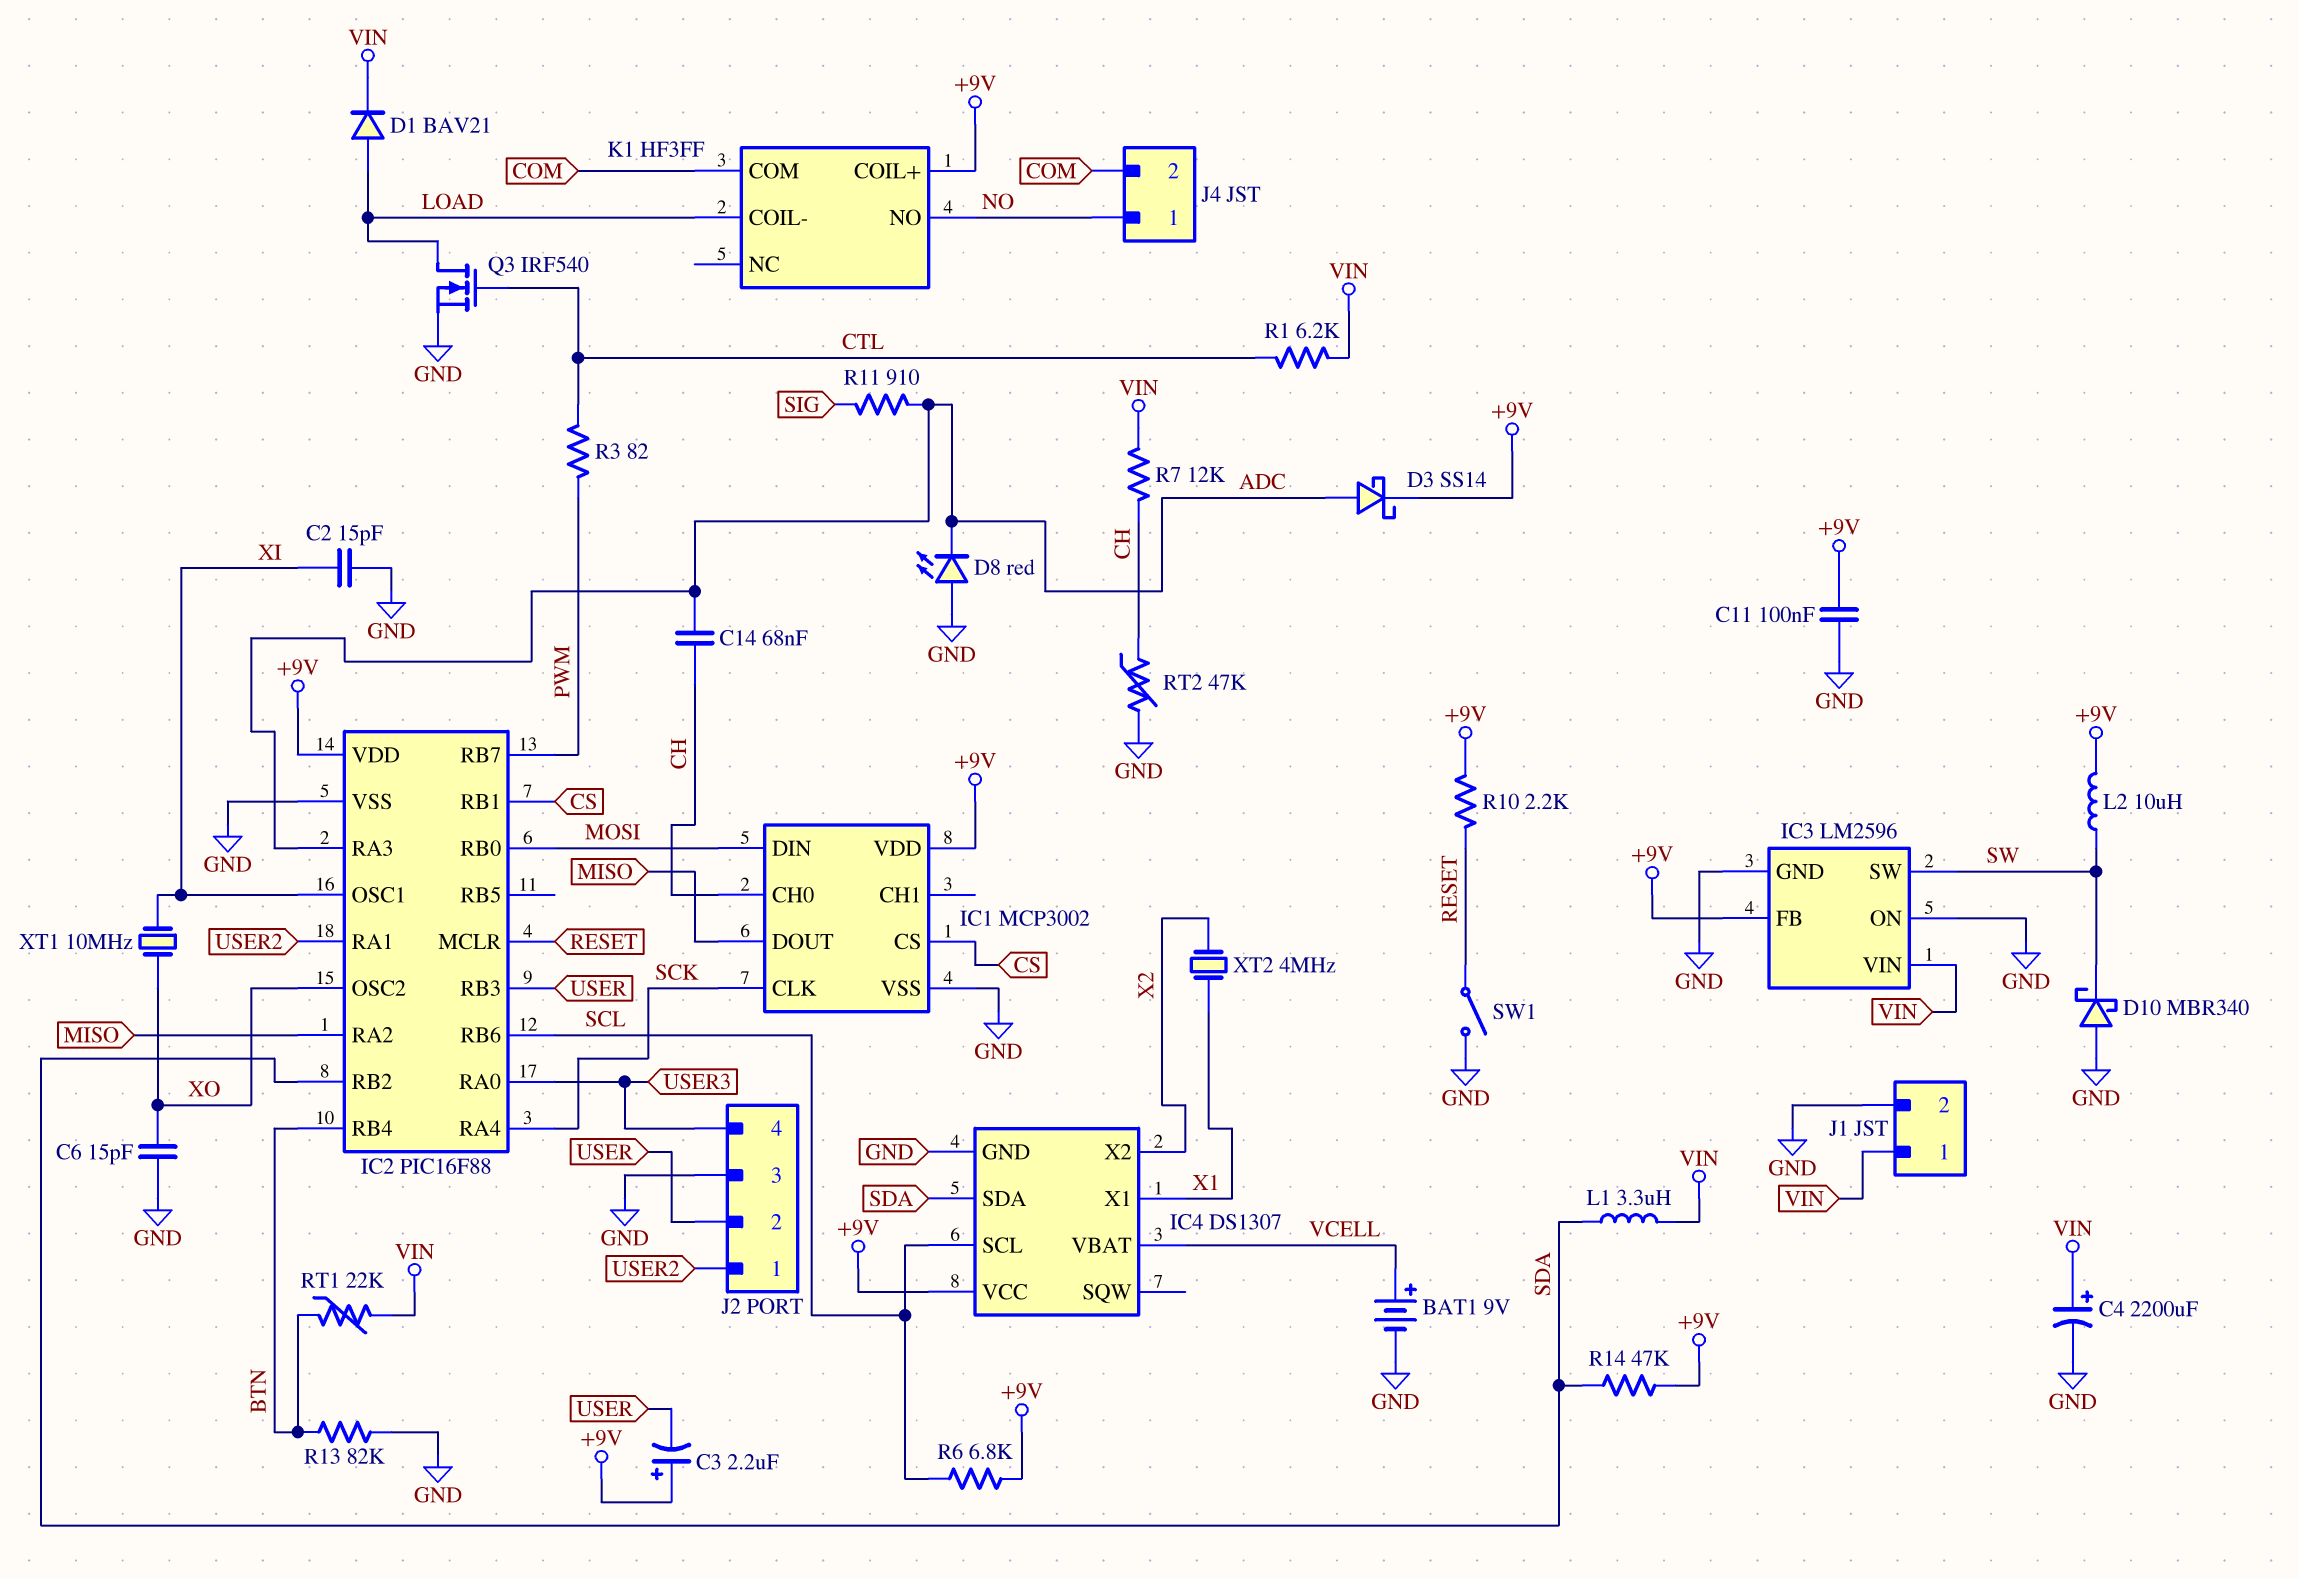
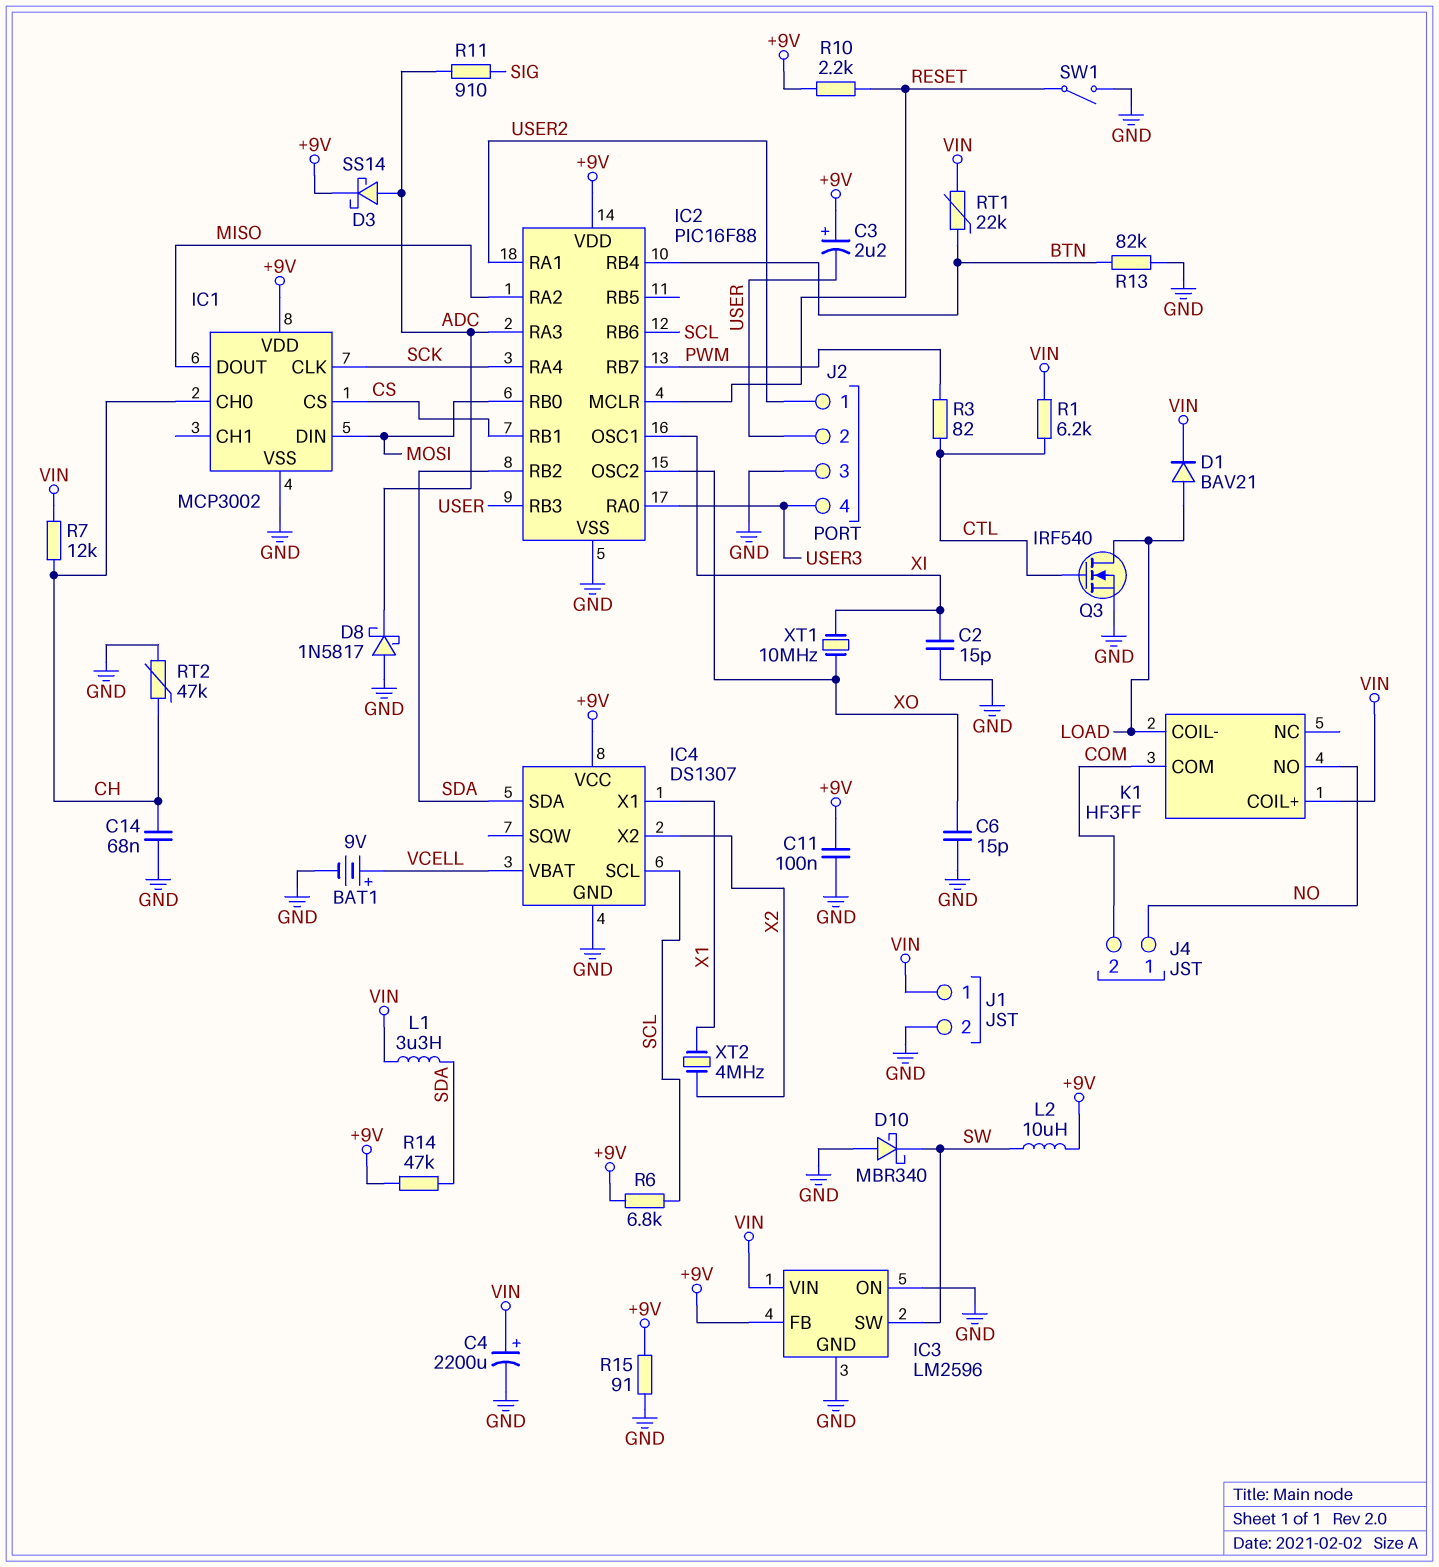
C14: 68nF (ADC, CH) -> 68nF (CH, GND)
D8: LED red (A GND, K ADC) -> schottky 1N5817 (A GND, K ADC)
K1 pin COIL+: +9V -> VIN
R15: none -> 91 (+9V, GND)

